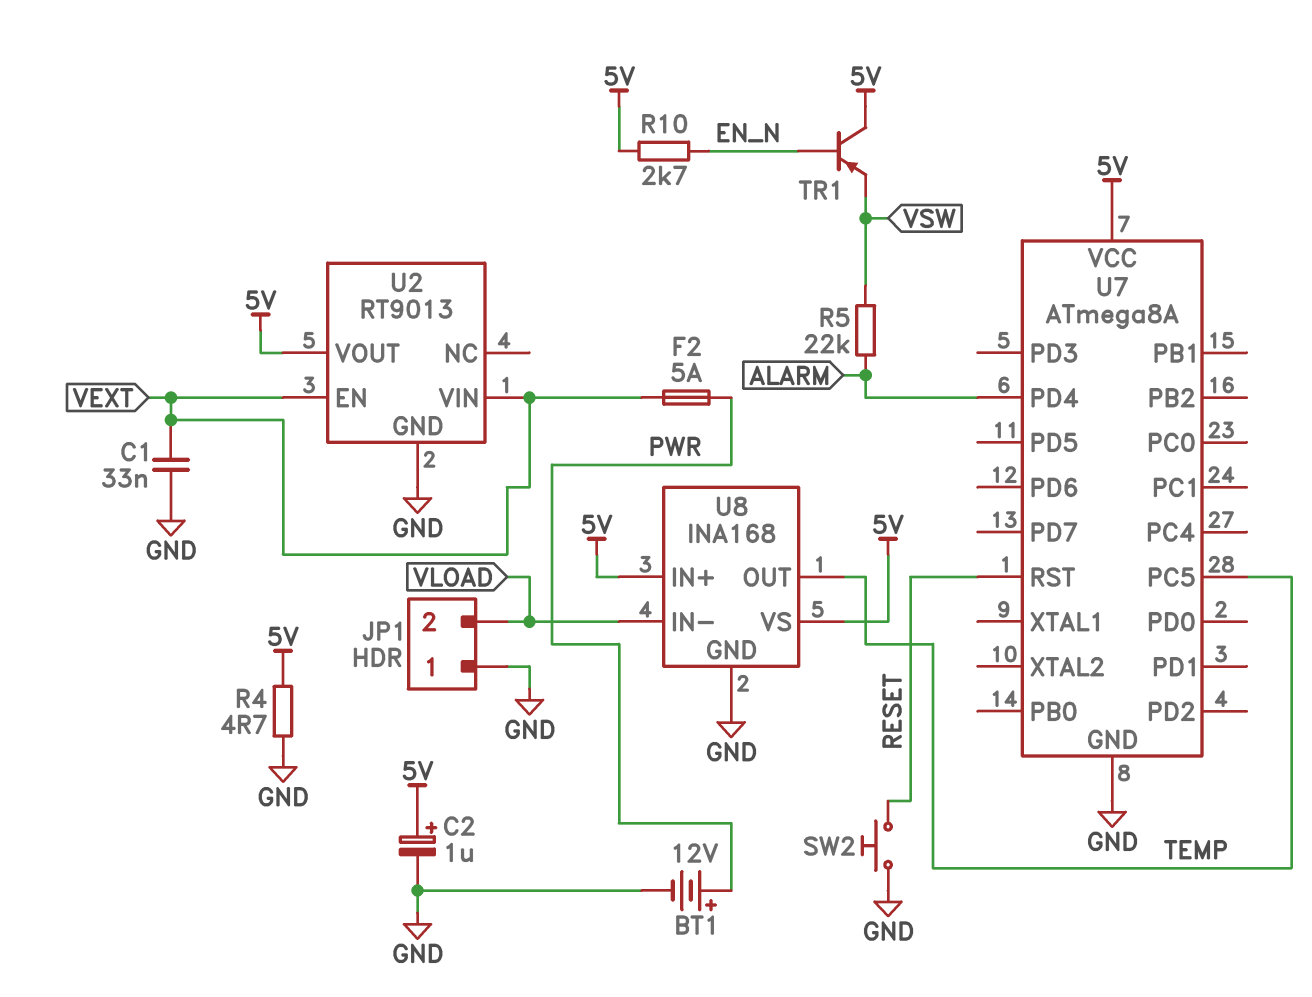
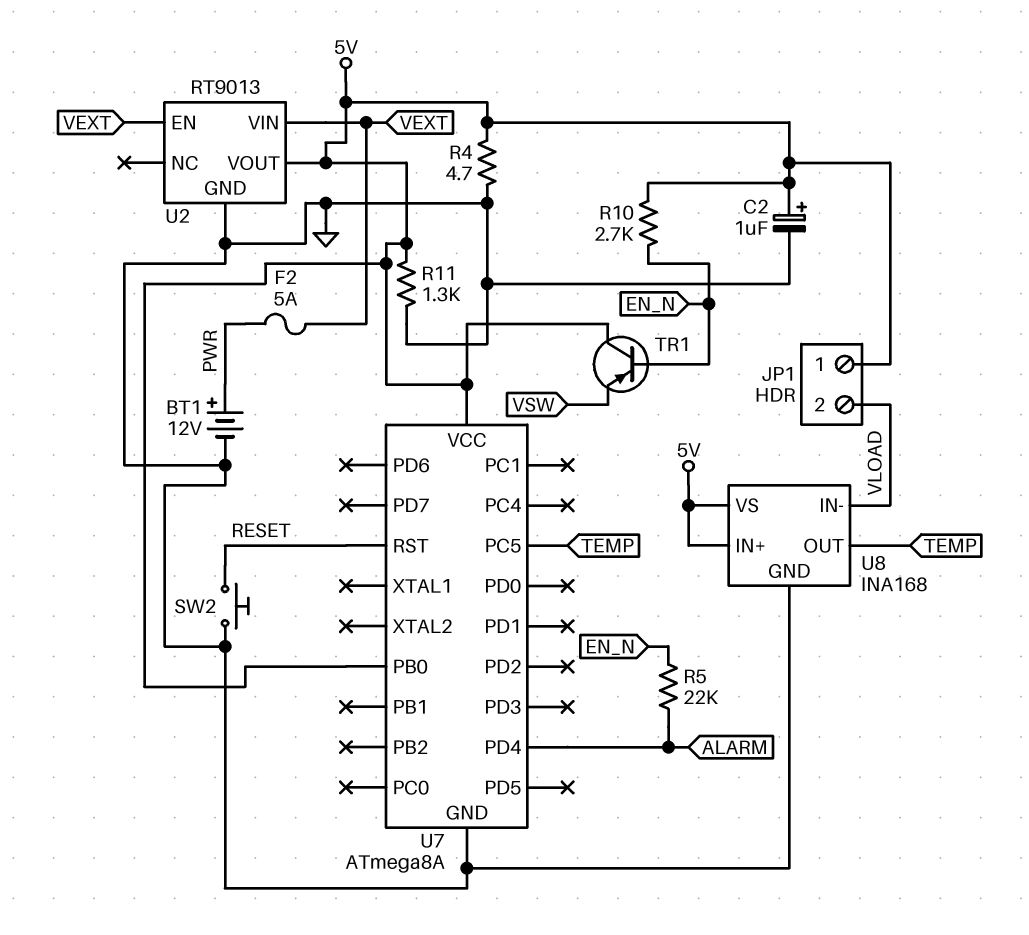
C1: 33nF (GND, VEXT) -> none
JP1 pin 1: GND -> 5V
R5: 22k (ALARM, VSW) -> 22k (ALARM, EN_N)
R11: none -> 1.3k (5V, GND)
U7 pin PB0: none -> 5V

